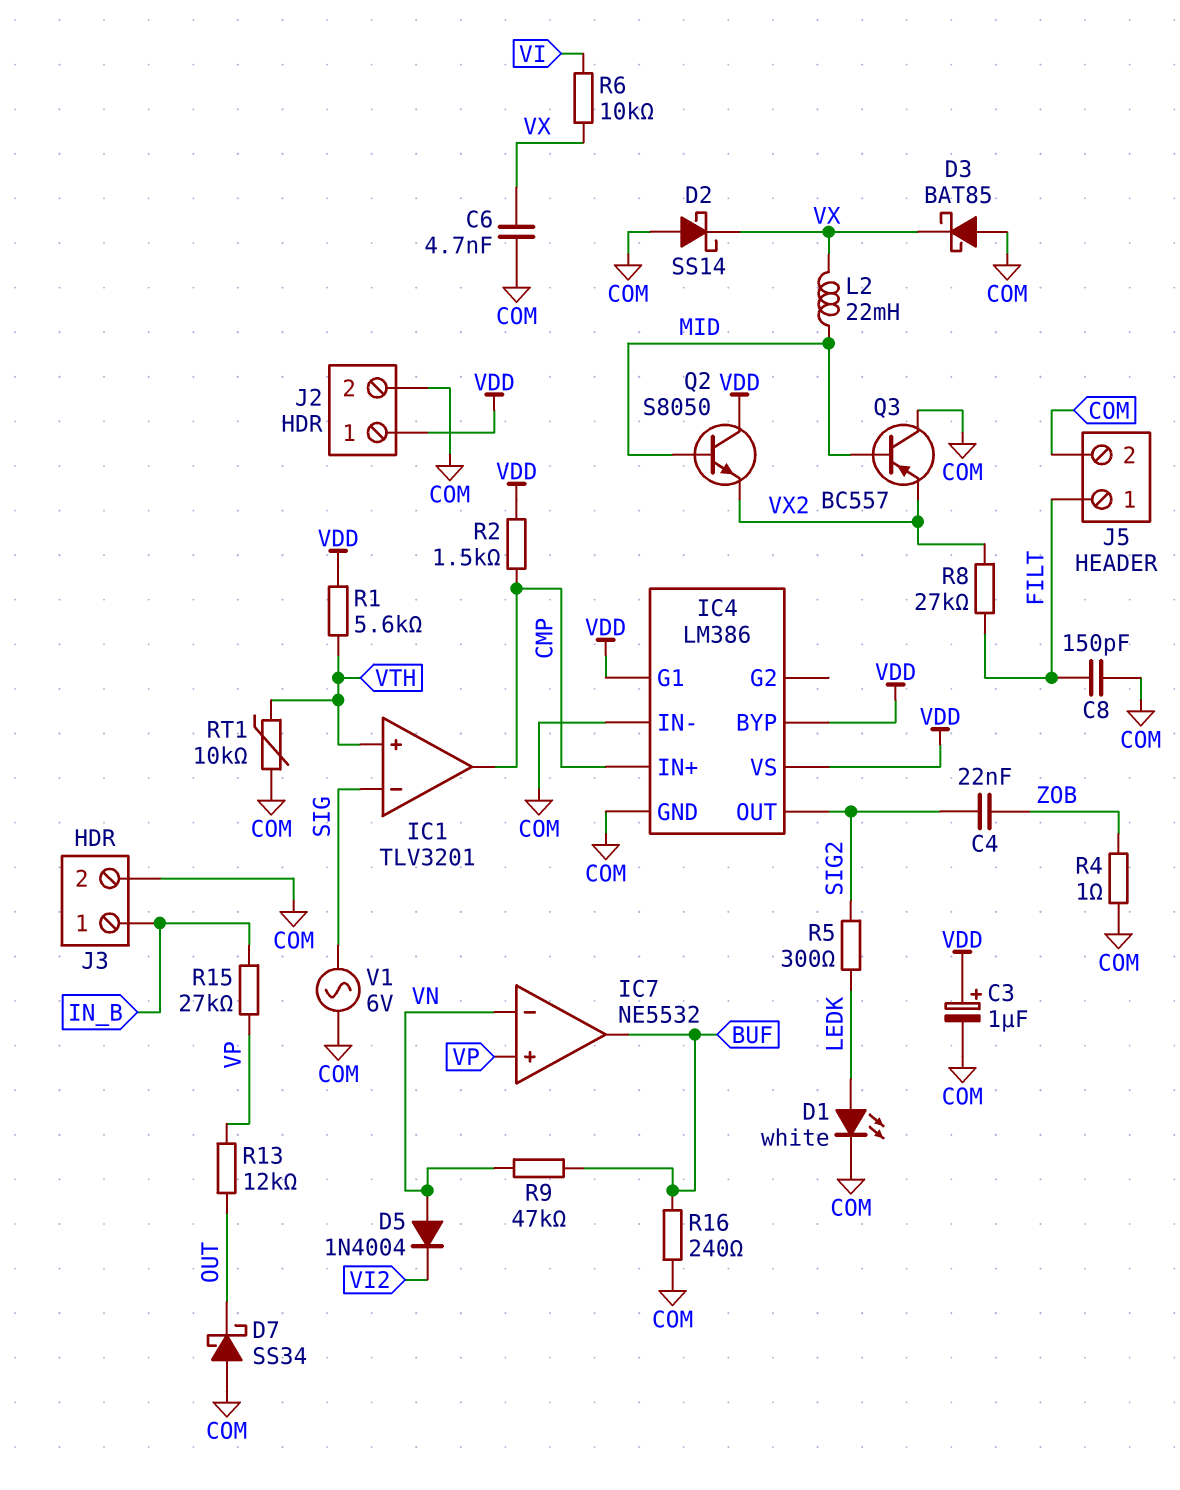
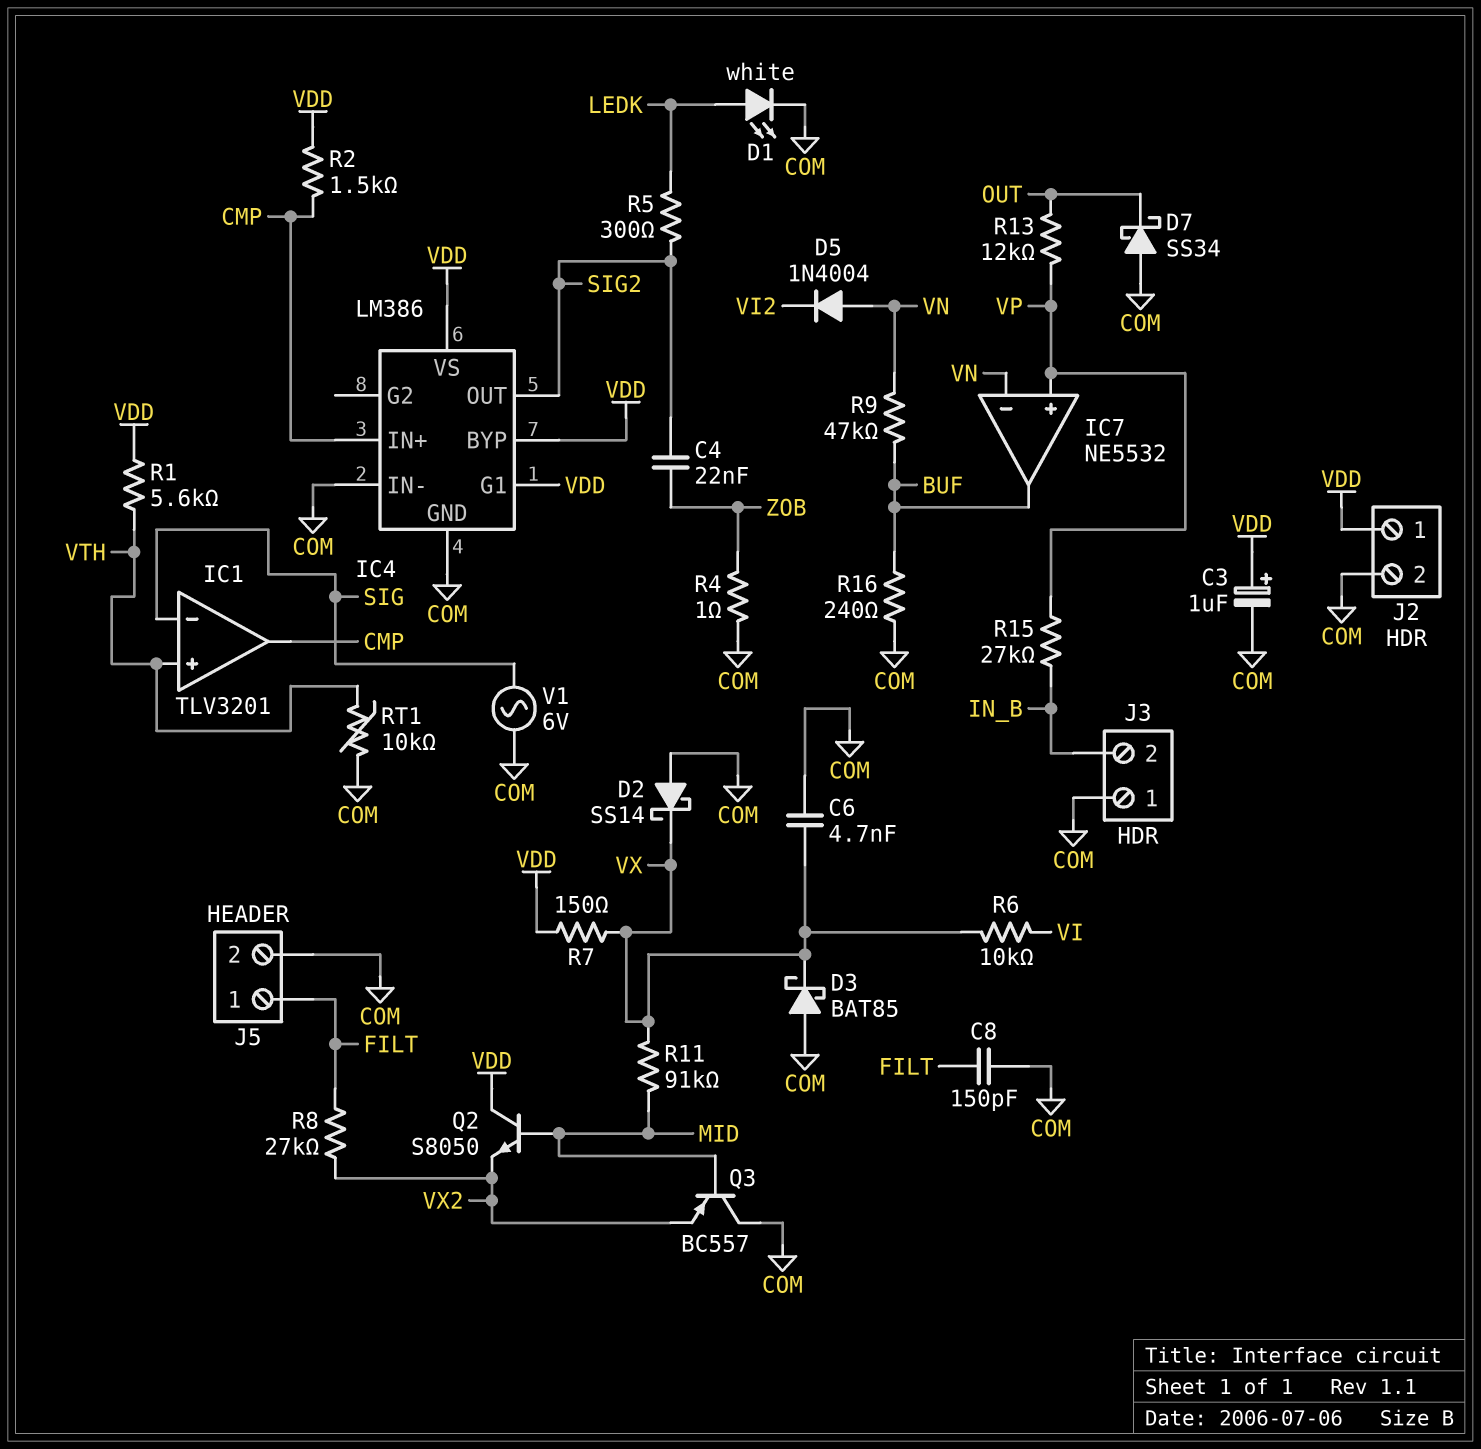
J3 pin 1: IN_B -> COM
J3 pin 2: COM -> IN_B
L2: 22mH (MID, VX) -> none
R7: none -> 150 (VDD, VX)
R11: none -> 91k (MID, VX)

